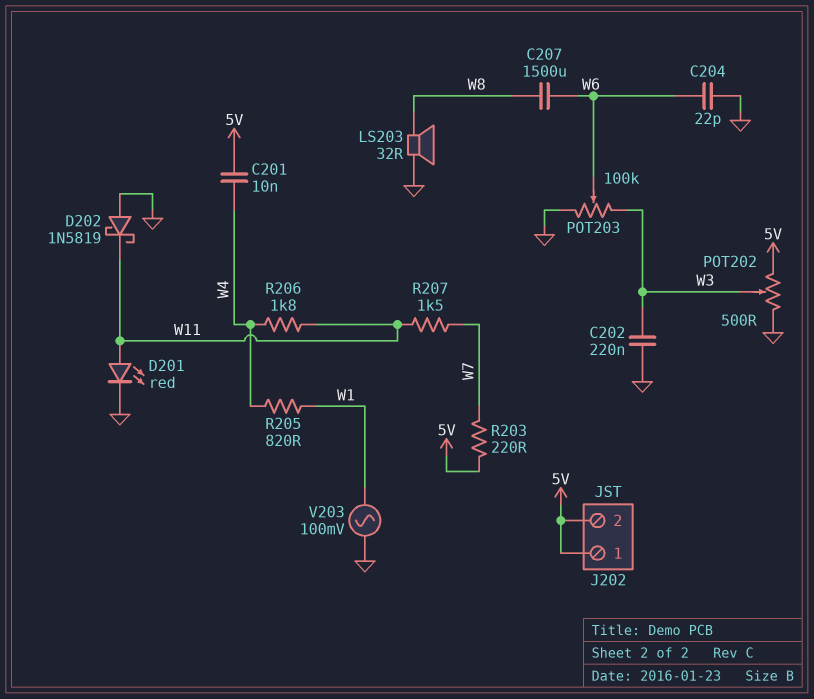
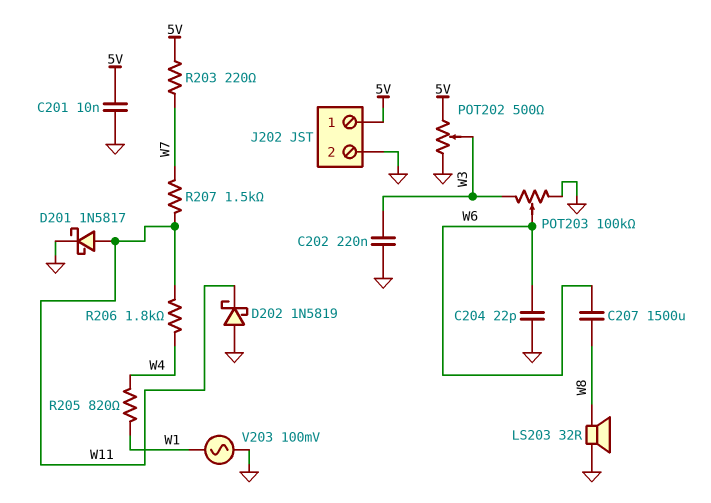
C201: 10nF (5V, W4) -> 10nF (5V, GND)
D201: LED red (A W11, K GND) -> schottky 1N5817 (A W11, K GND)
J202 pin 2: 5V -> GND

